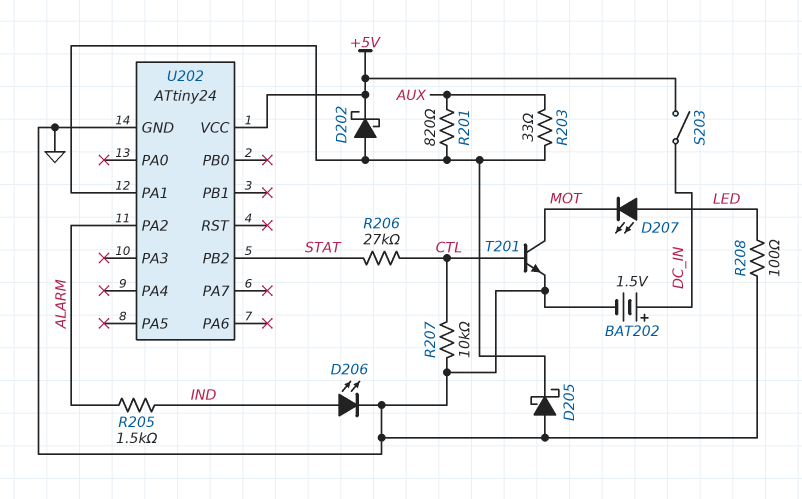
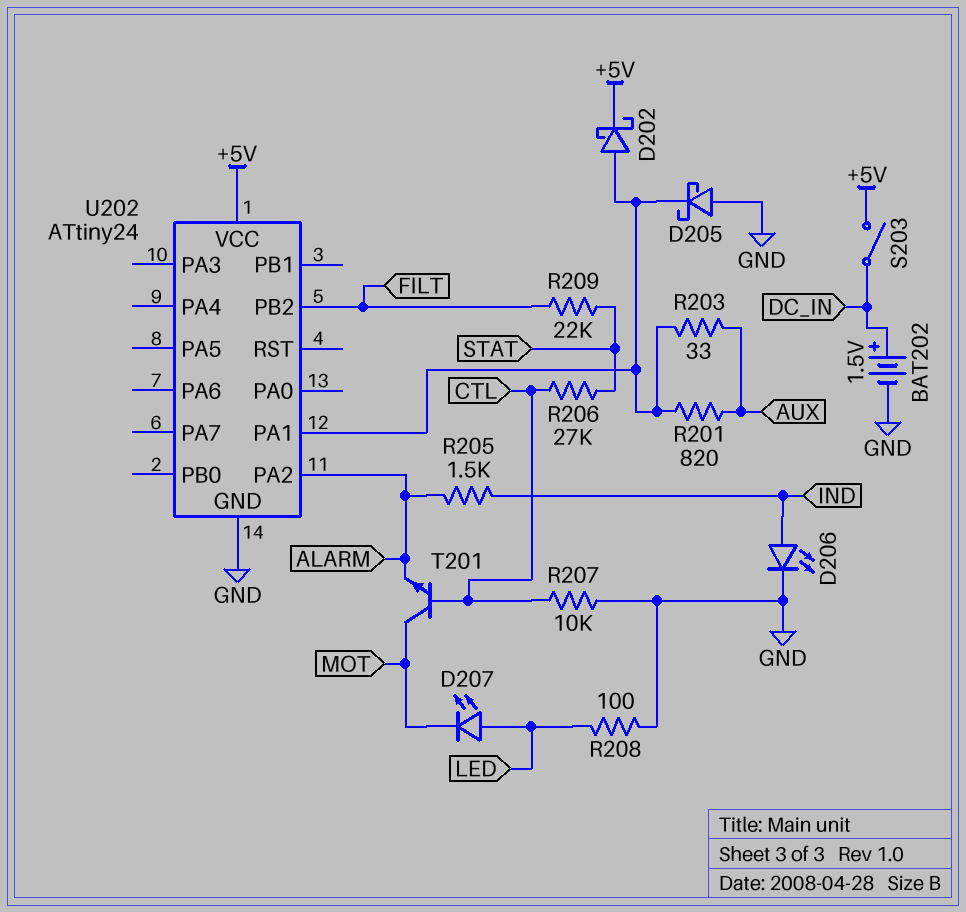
R209: none -> 22k (FILT, STAT)
T201: NPN (B CTL, C MOT, E GND) -> NPN (B CTL, C MOT, E ALARM)
U202 pin PB2: STAT -> FILT

